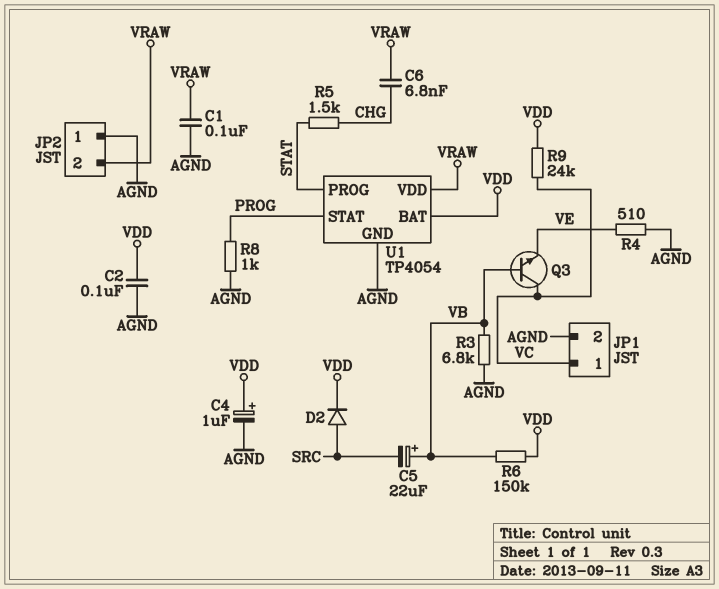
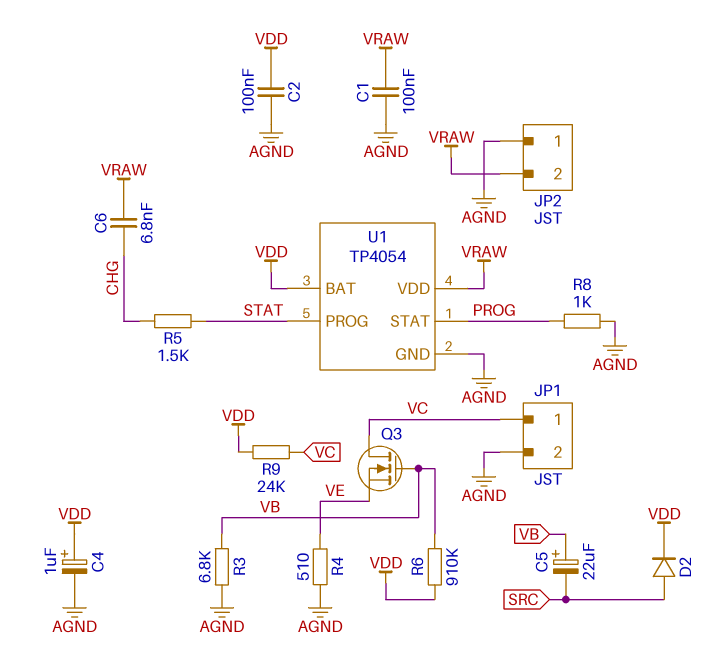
Q3: NPN (B VB, C VC, E VE) -> NMOS (G VB, D VC, S VE)
R6: 150k (VB, VDD) -> 910k (VB, VDD)

